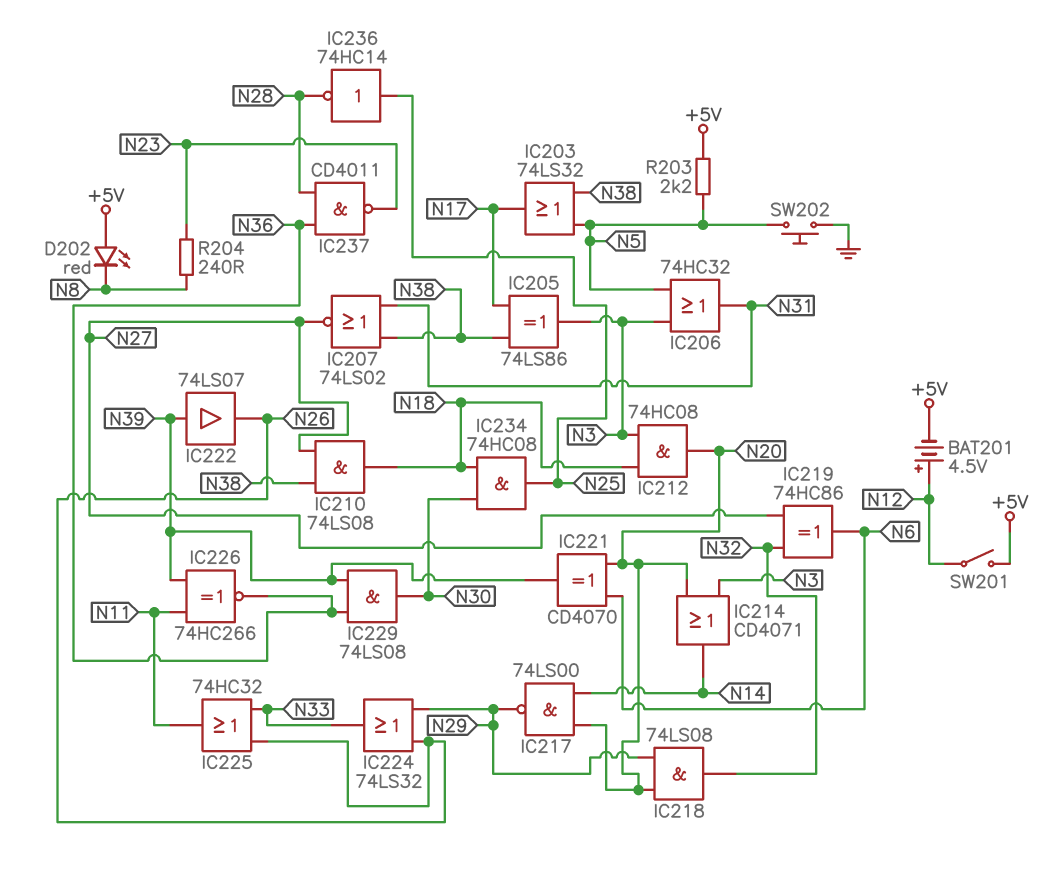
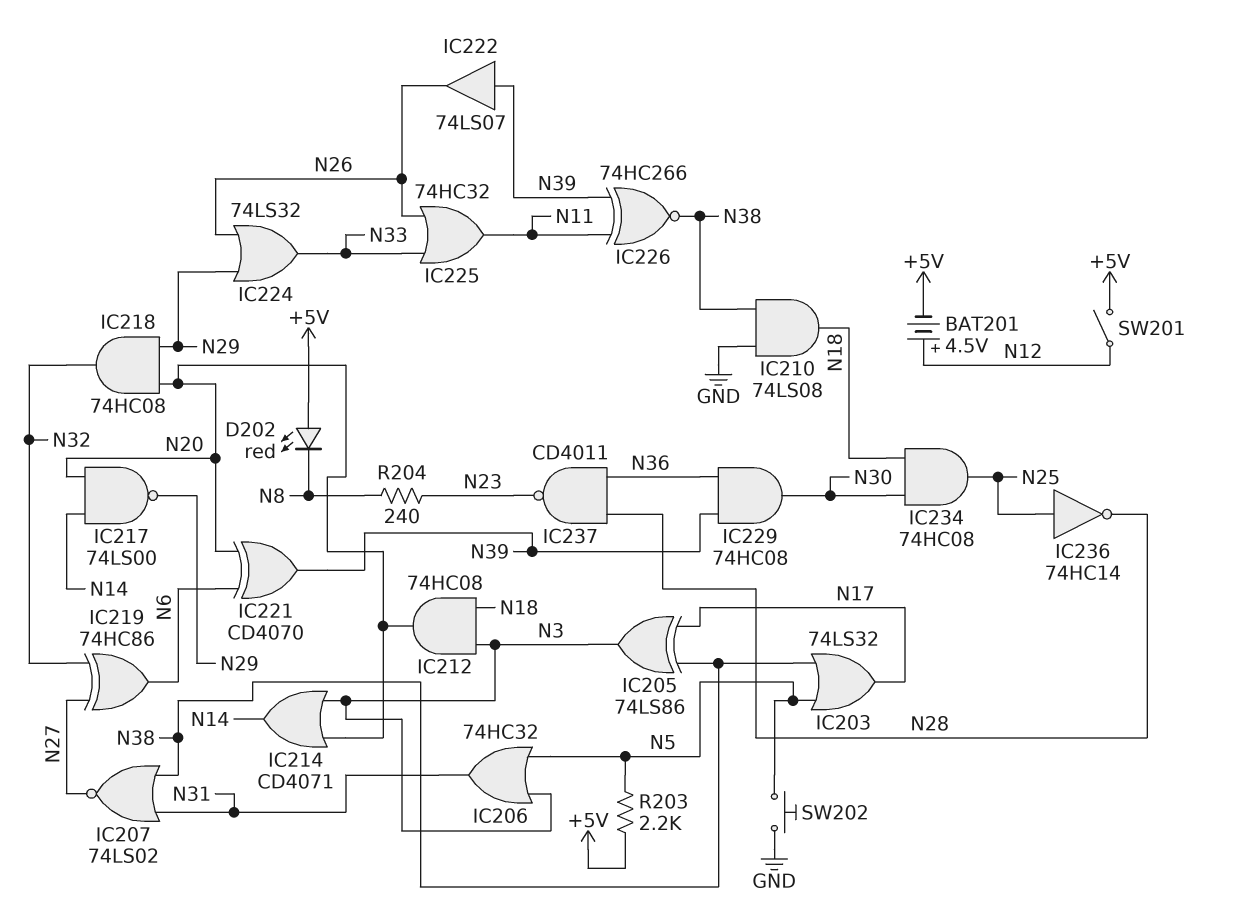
IC210: AND 74LS08 (in N27, in N38, out N18) -> AND 74LS08 (in GND, in N38, out N18)
IC218: AND 74LS08 (in N20, in N29, out N32) -> AND 74HC08 (in N20, in N29, out N32)
IC226: XNOR 74HC266 (in N11, in N39, out N36) -> XNOR 74HC266 (in N11, in N39, out N38)
IC229: AND 74LS08 (in N36, in N39, out N30) -> AND 74HC08 (in N36, in N39, out N30)

